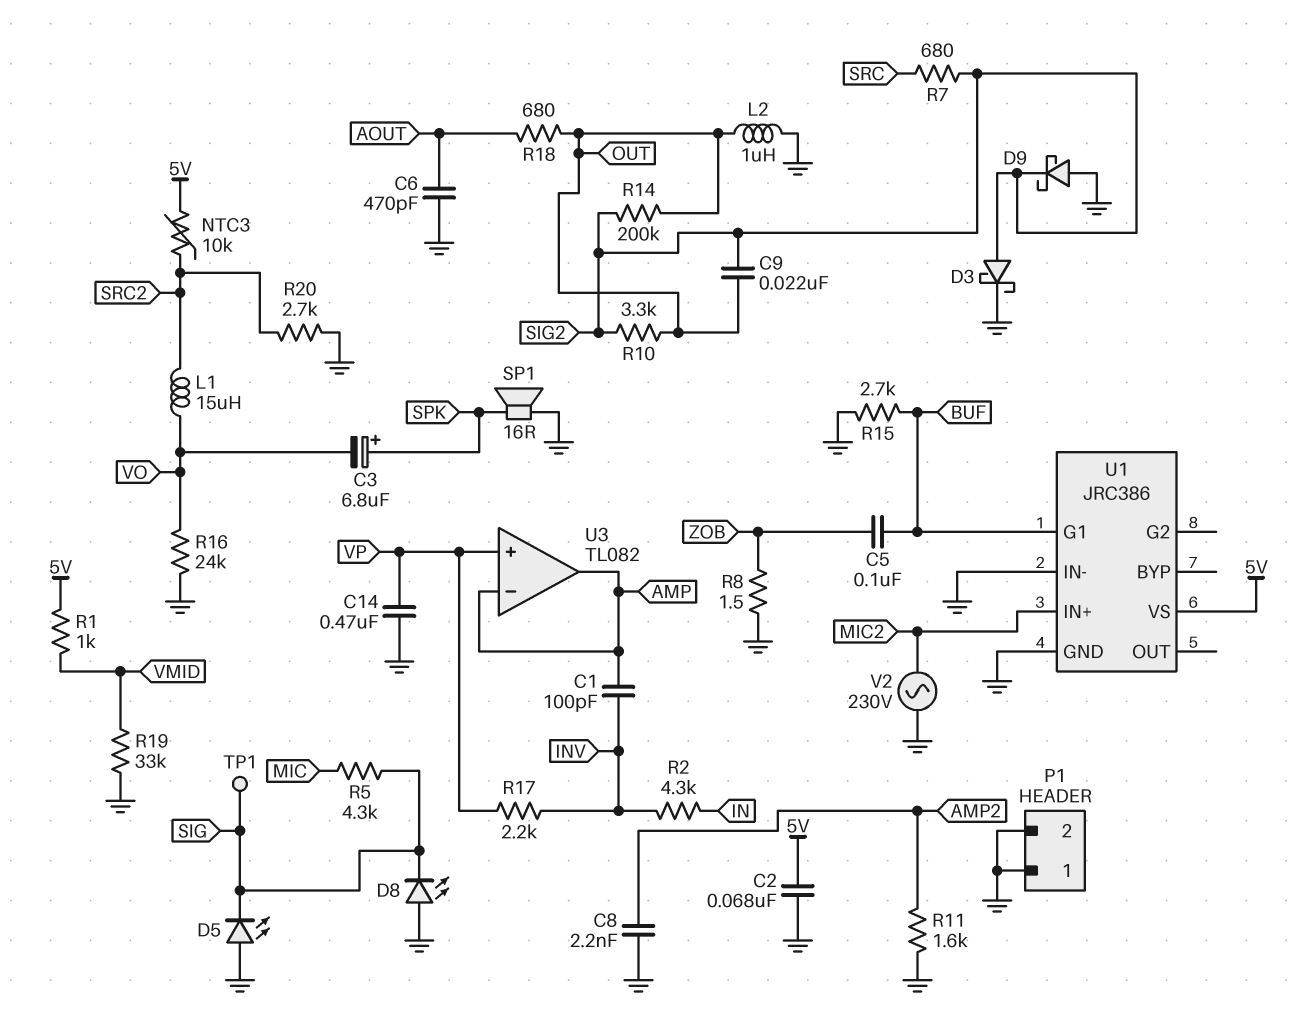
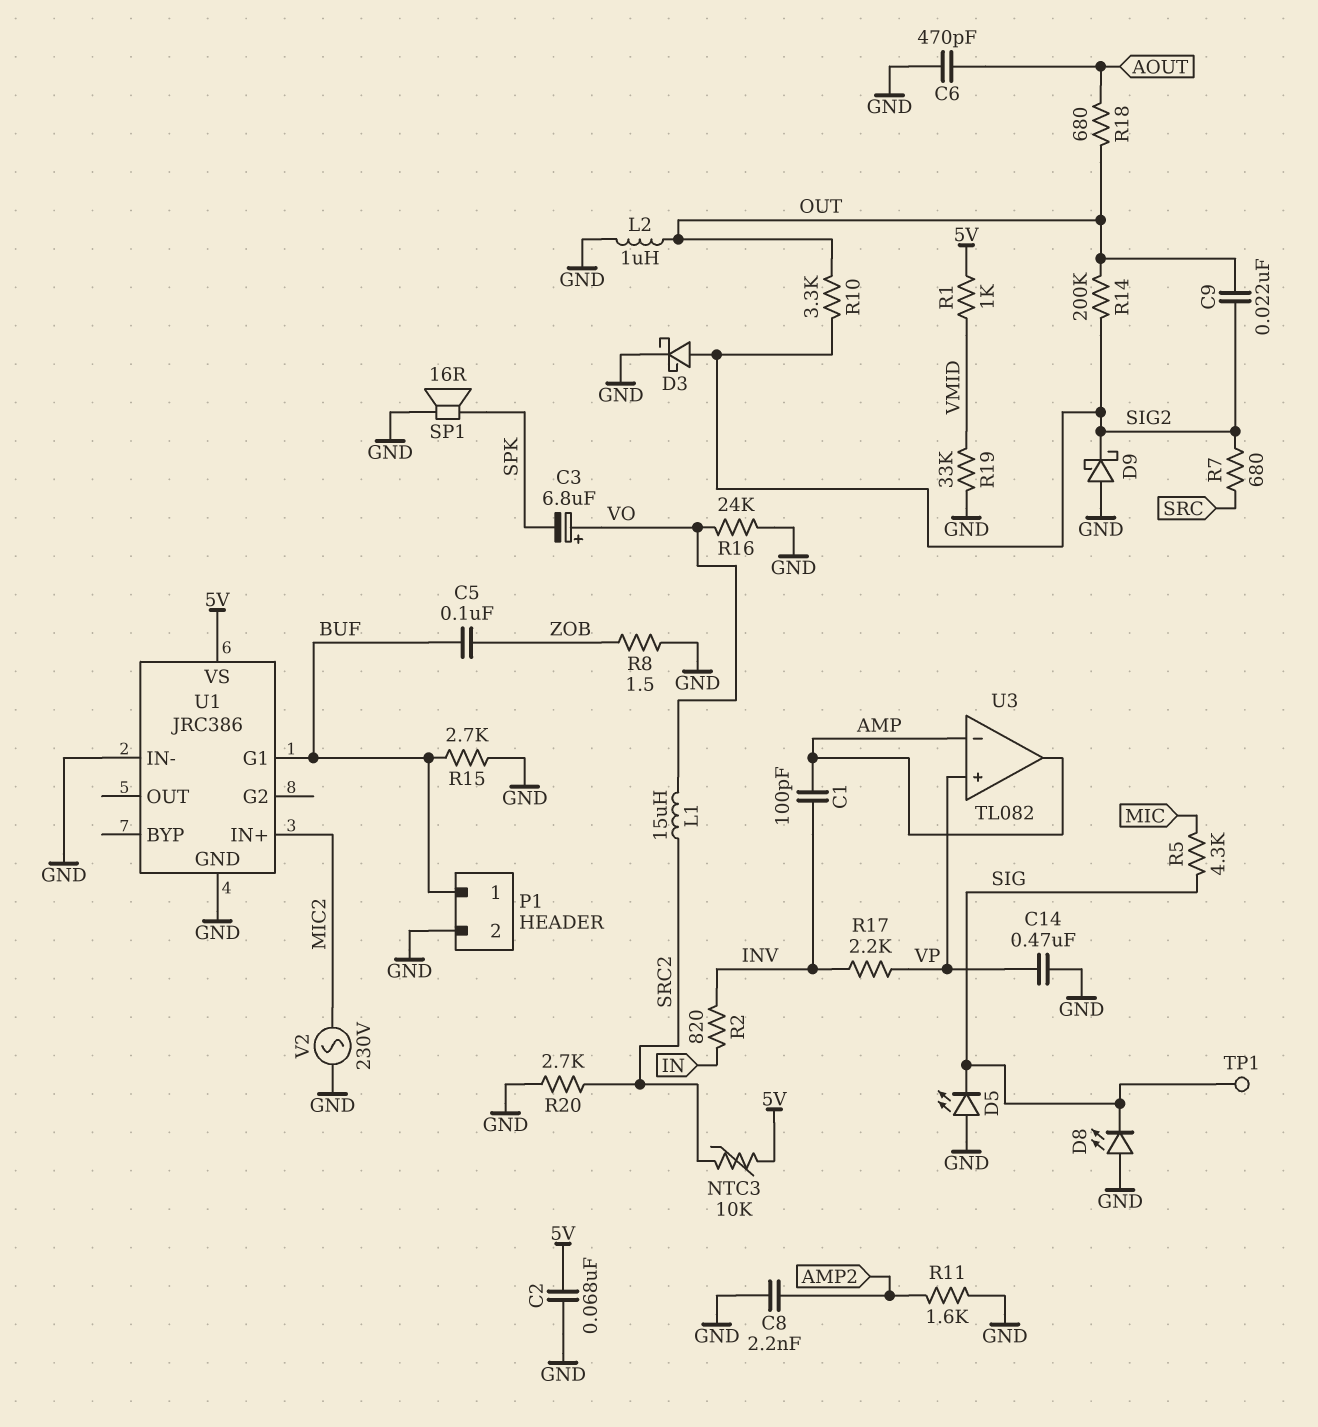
C3: 6.8uF (plus SPK, minus VO) -> 6.8uF (plus VO, minus SPK)
P1 pin 1: GND -> BUF
R2: 4.3k (IN, INV) -> 820 (IN, INV)

